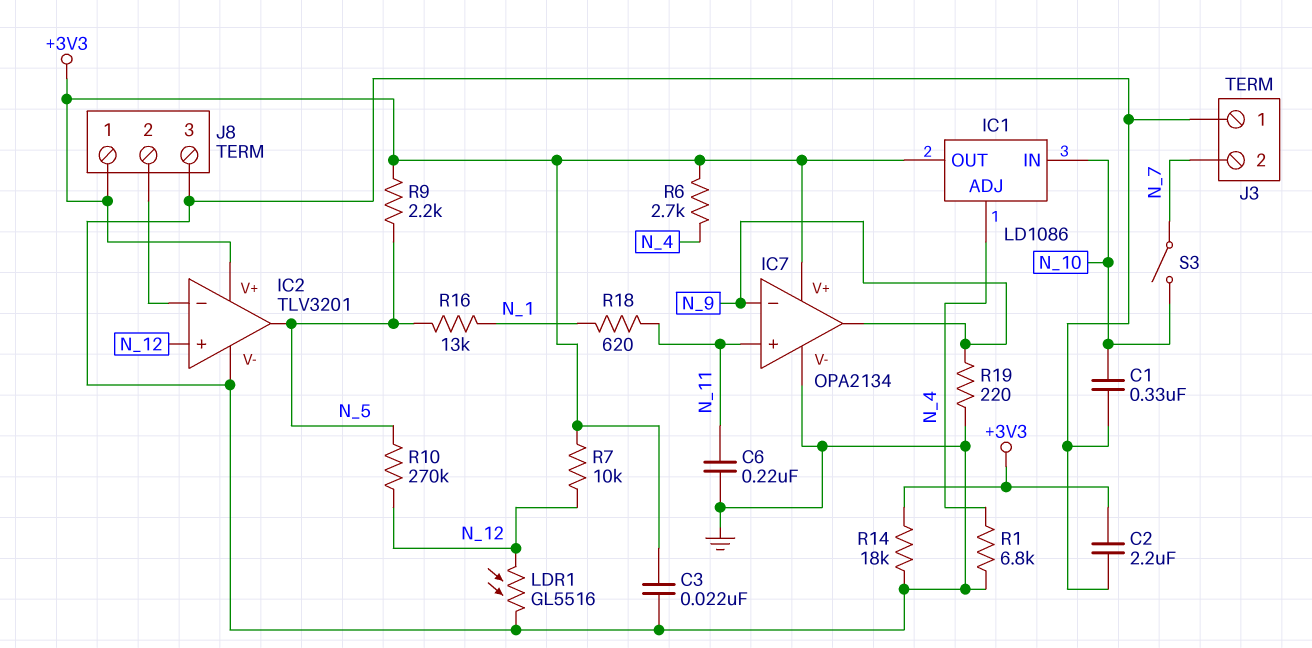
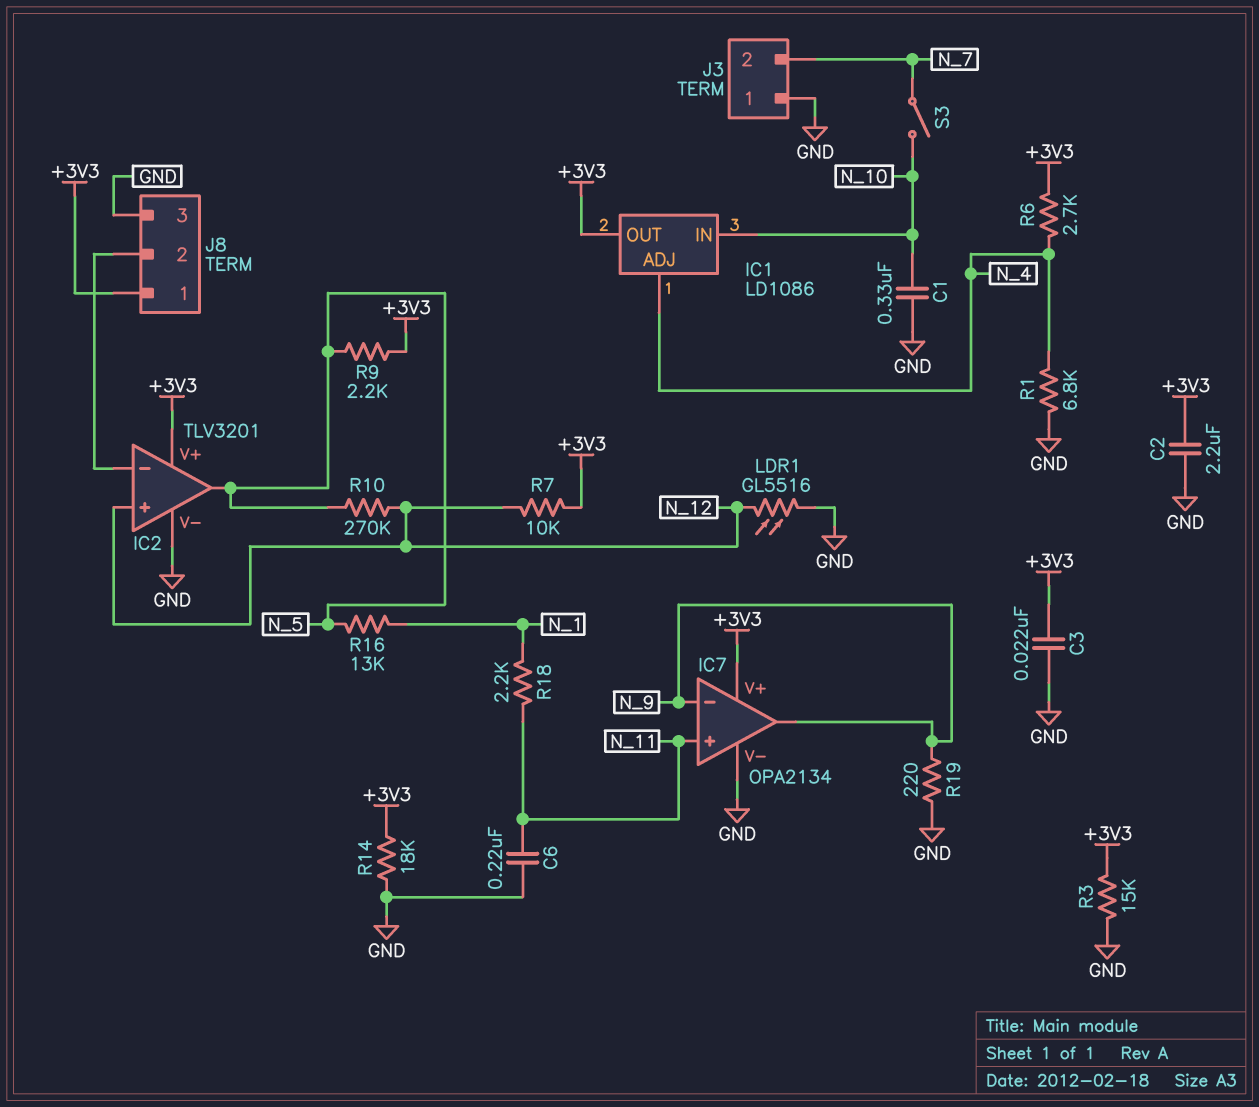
R3: none -> 15k (+3V3, GND)
R18: 620 (N_1, N_11) -> 2.2k (N_1, N_11)

